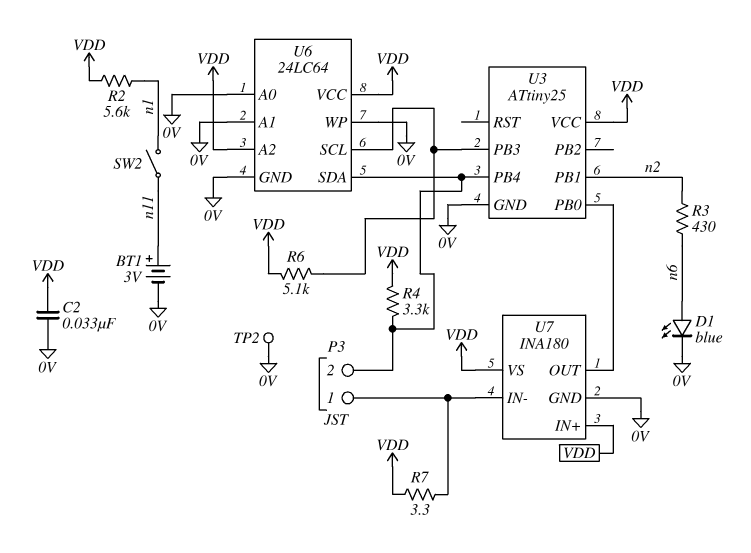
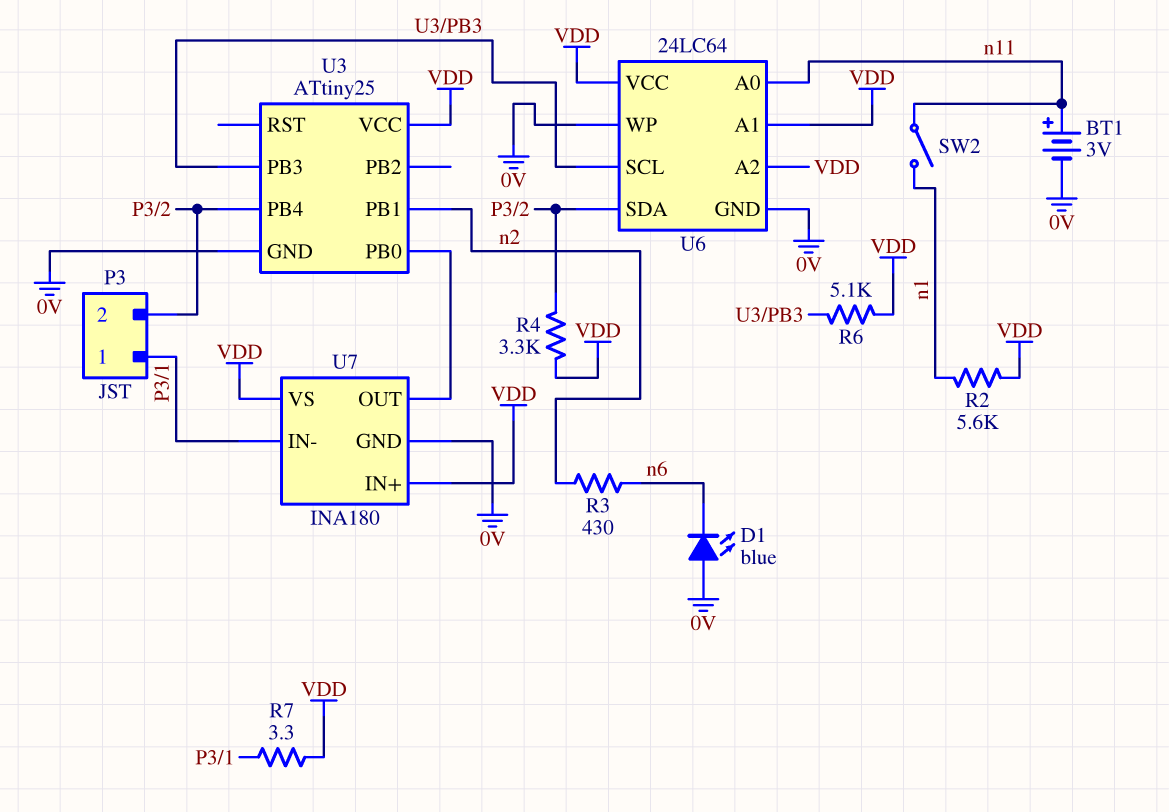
C2: 33nF (0V, VDD) -> none
D1: LED blue (A n6, K 0V) -> LED blue (A 0V, K n6)
TP2: test point (0V) -> none
U6 pin A0: 0V -> n11
U6 pin A1: 0V -> VDD

